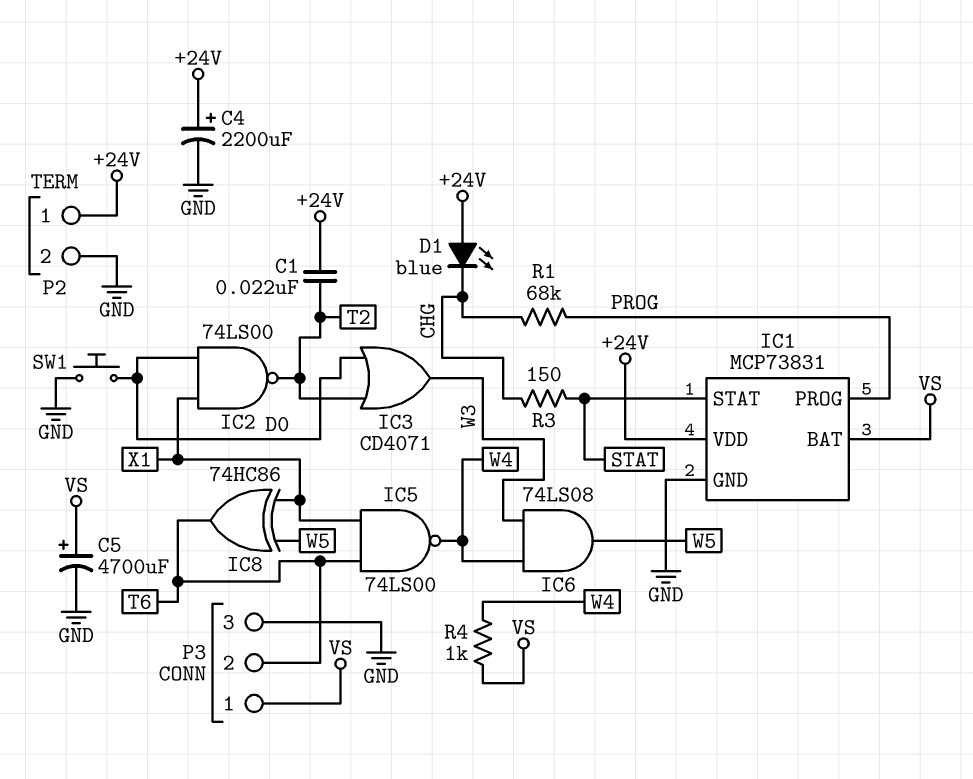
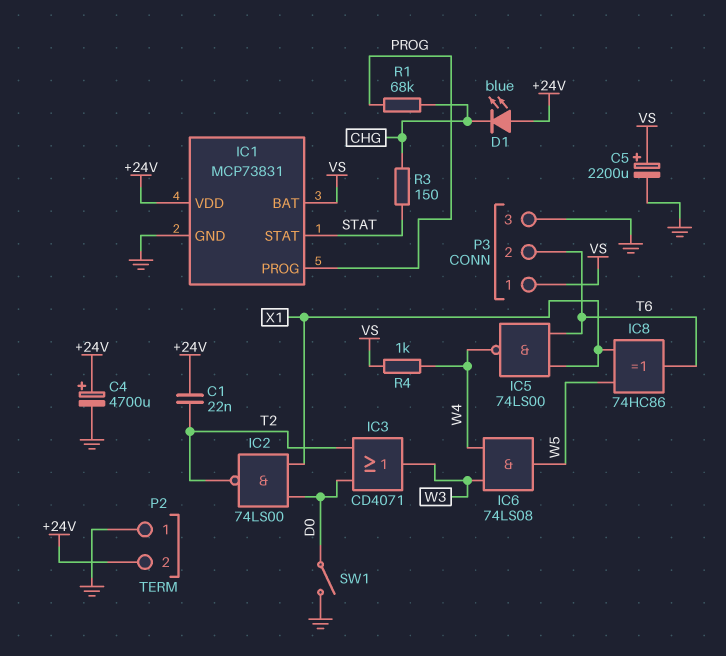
C4: 2200uF (plus +24V, minus GND) -> 4700uF (plus +24V, minus GND)
C5: 4700uF (plus VS, minus GND) -> 2200uF (plus VS, minus GND)
P2 pin 1: +24V -> GND
P2 pin 2: GND -> +24V
SW1: button (D0, GND) -> switch (D0, GND)

